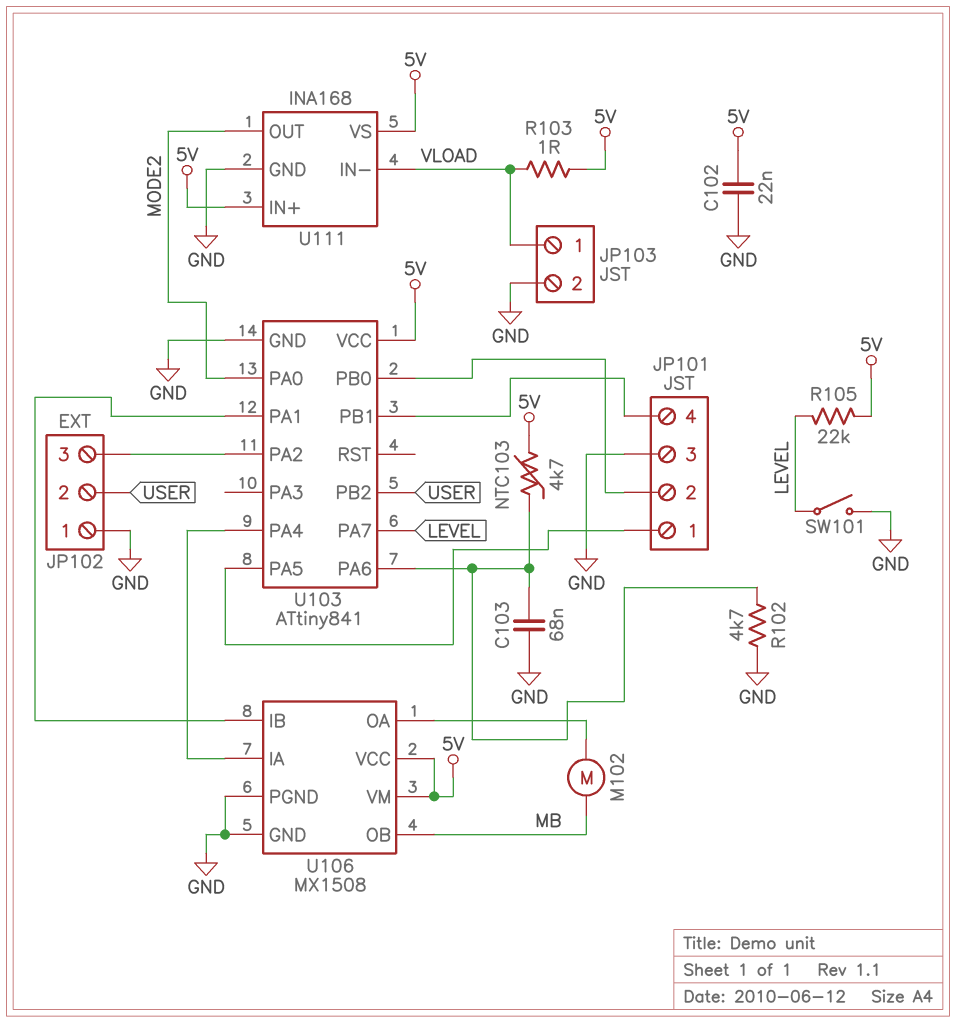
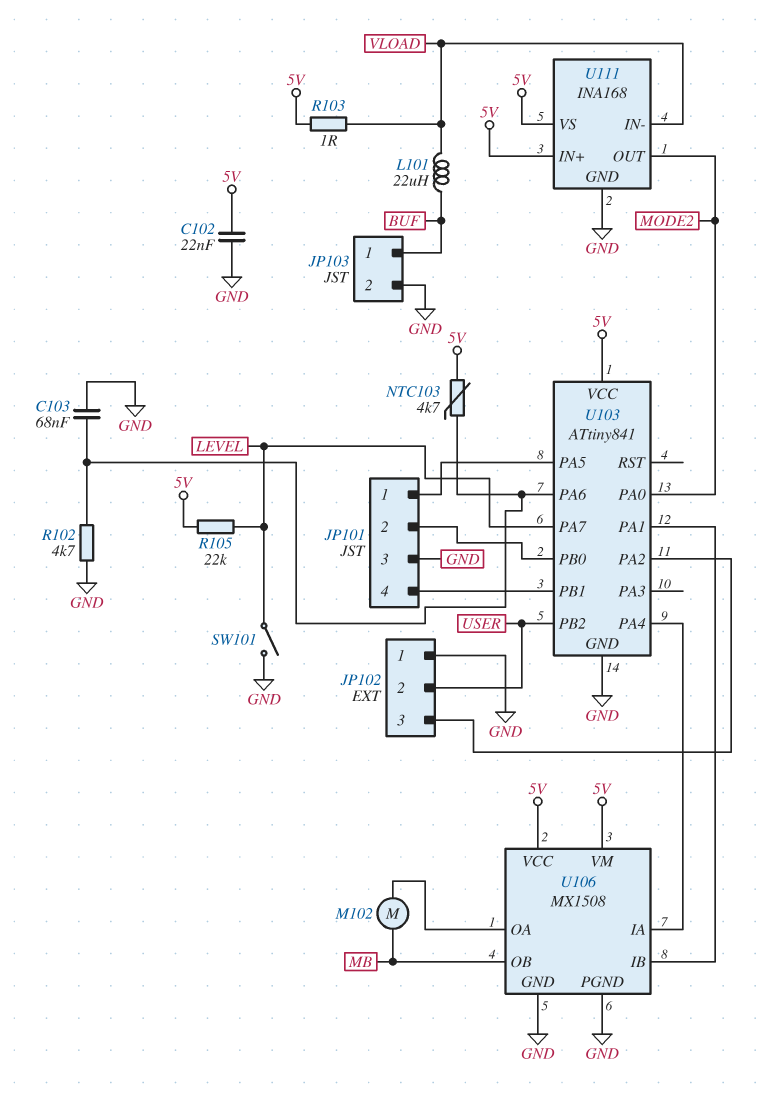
JP103 pin 1: VLOAD -> BUF
L101: none -> 22uH (BUF, VLOAD)

